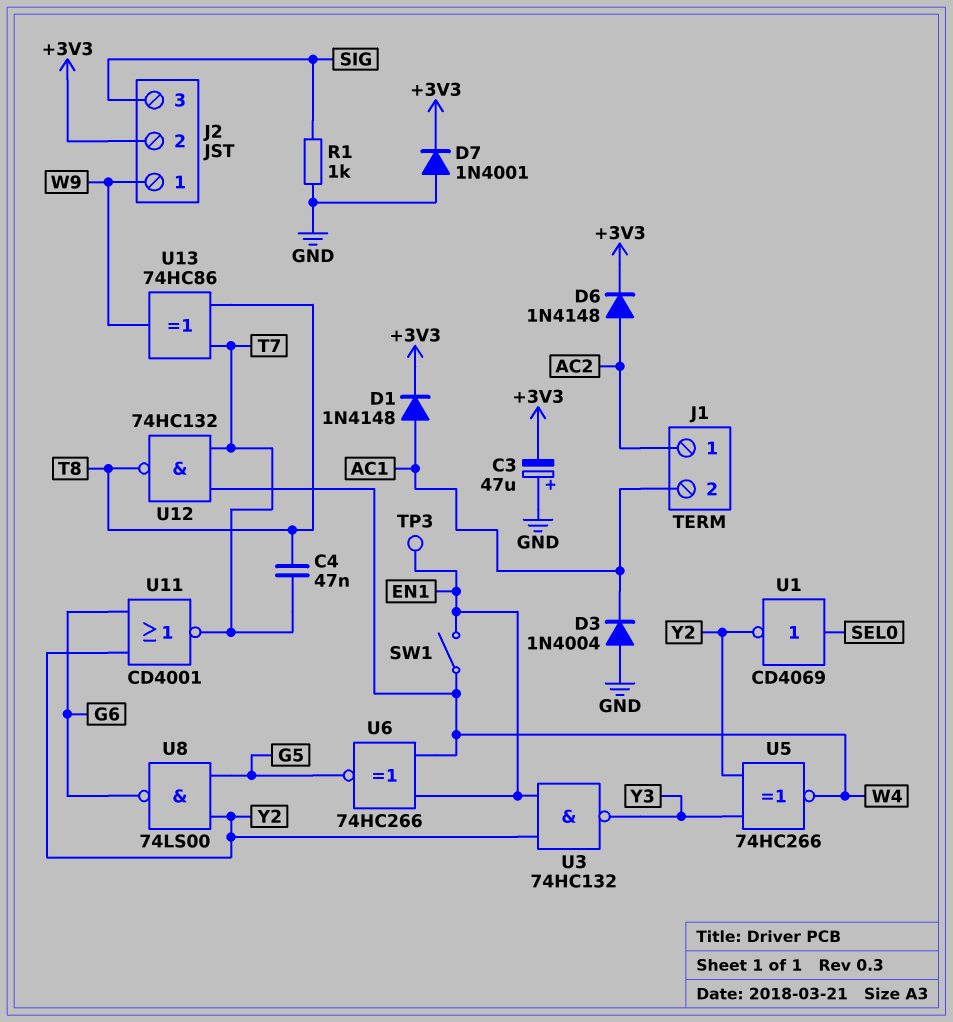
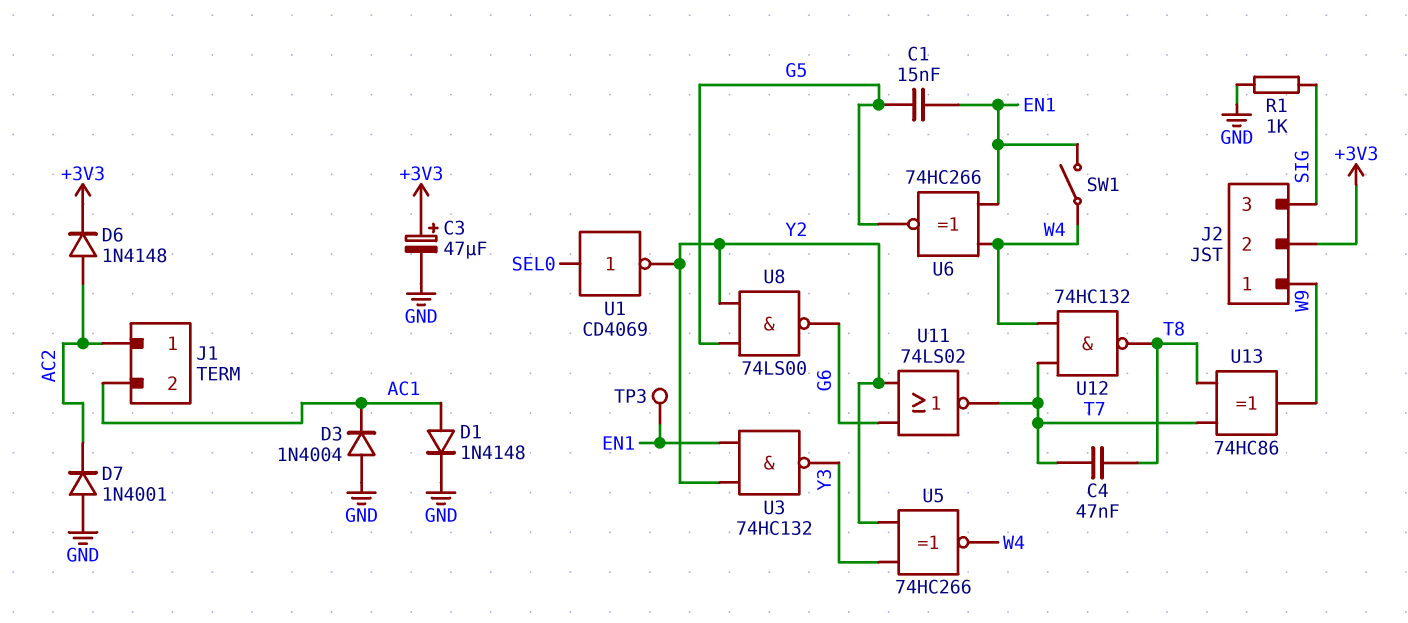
C1: none -> 15nF (EN1, G5)
C3: 47uF (plus GND, minus +3V3) -> 47uF (plus +3V3, minus GND)
D1: diode 1N4148 (A AC1, K +3V3) -> diode 1N4148 (A AC1, K GND)
D7: diode 1N4001 (A GND, K +3V3) -> diode 1N4001 (A GND, K AC2)
U11: NOR CD4001 (in G6, in Y2, out T7) -> NOR 74LS02 (in G6, in Y2, out T7)

